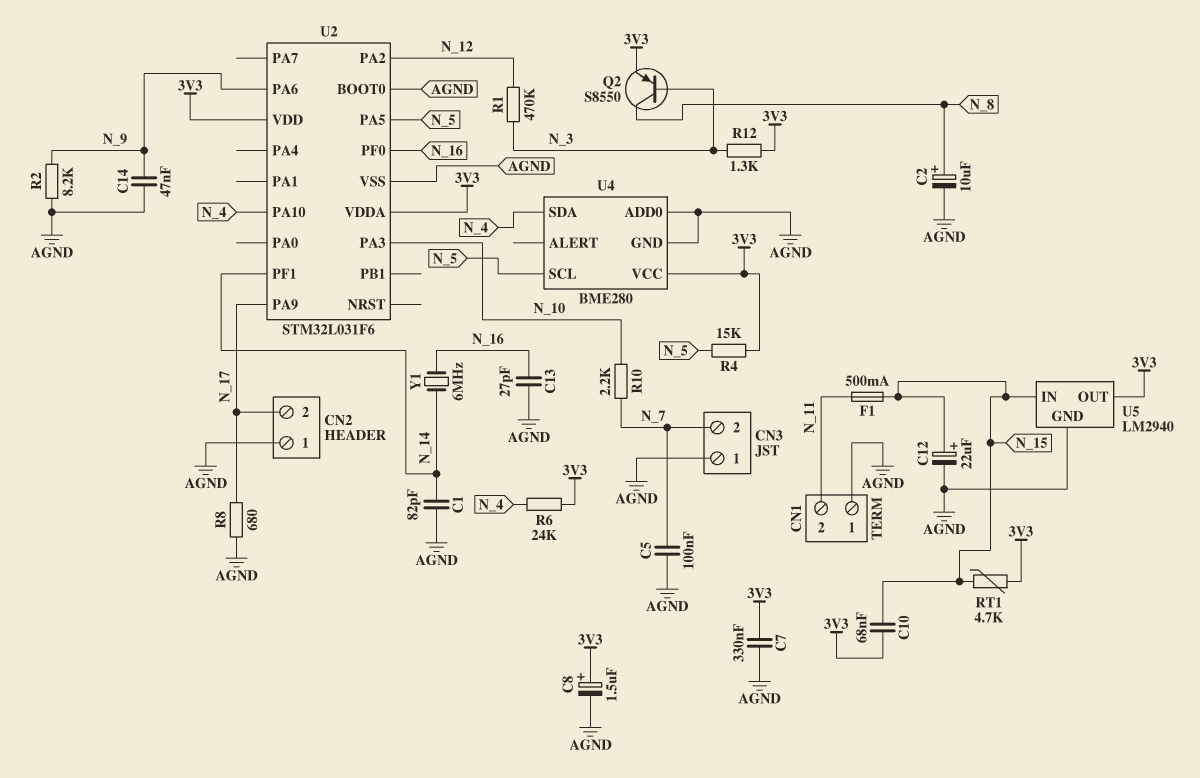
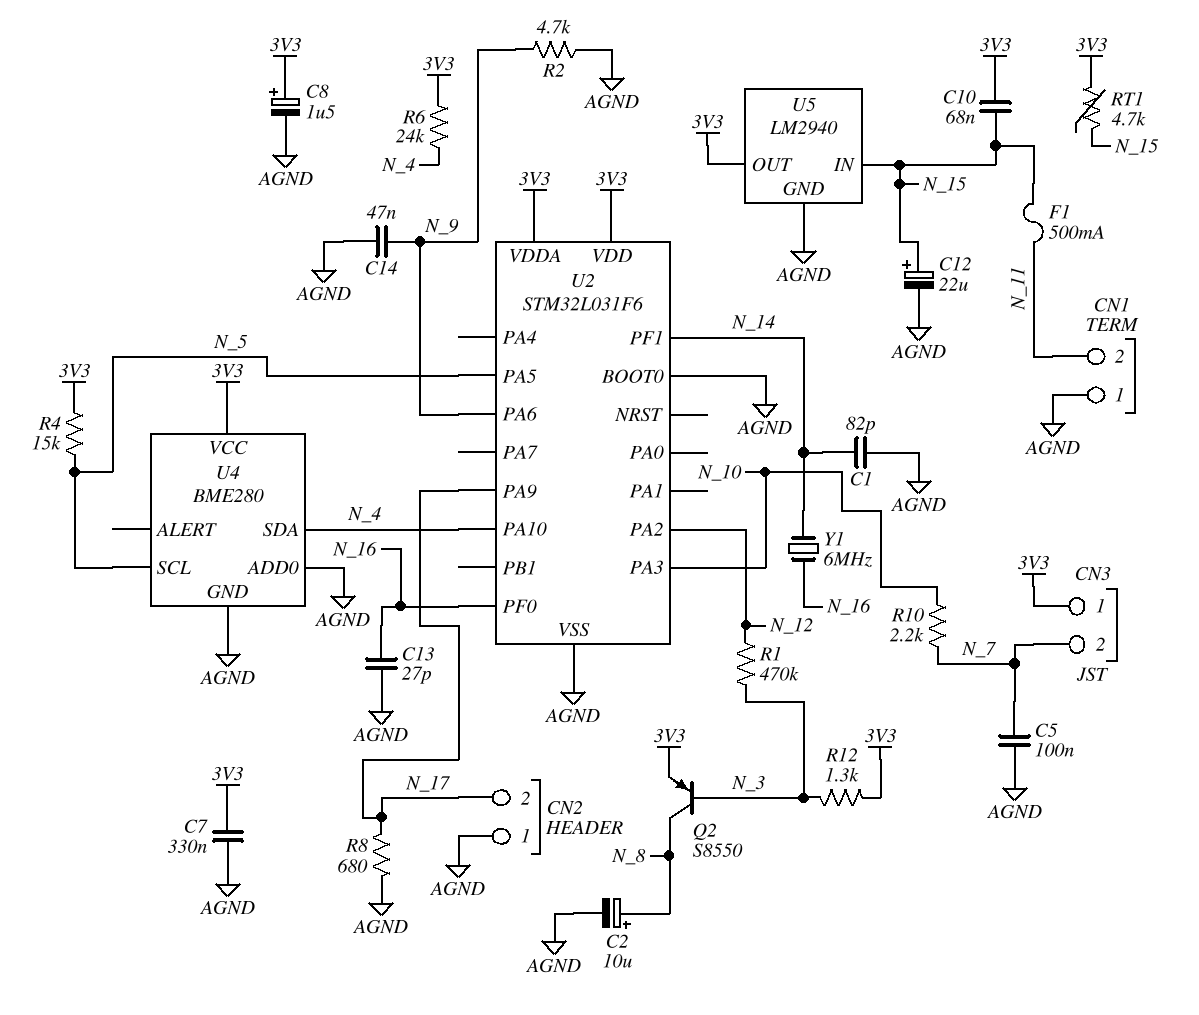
CN3 pin 1: AGND -> 3V3
R2: 8.2k (AGND, N_9) -> 4.7k (AGND, N_9)

